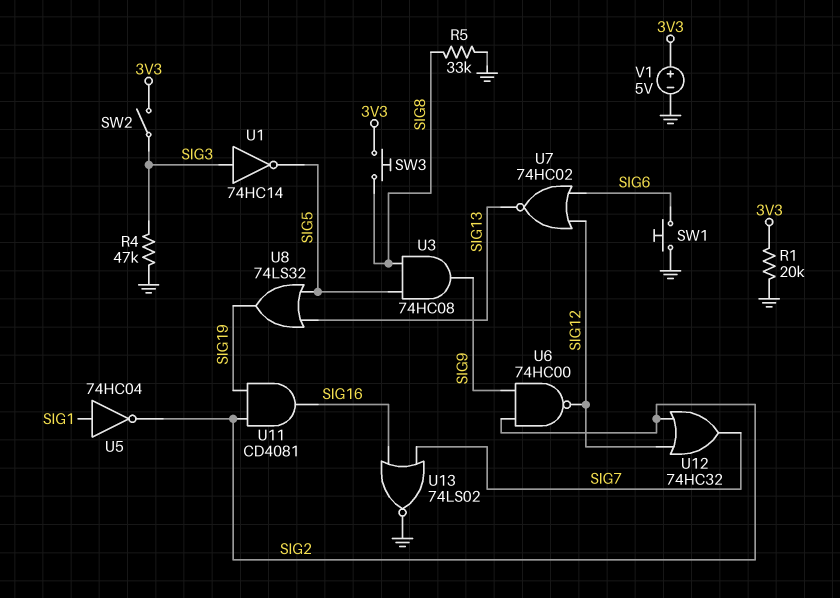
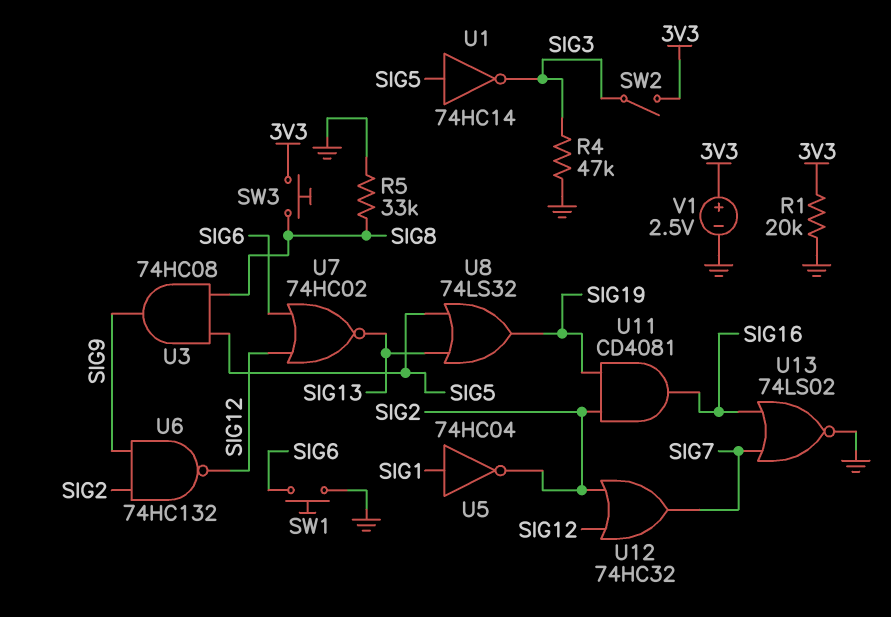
U1: NOT 74HC14 (in SIG3, out SIG5) -> NOT 74HC14 (in SIG5, out SIG3)
U6: NAND 74HC00 (in SIG2, in SIG9, out SIG12) -> NAND 74HC132 (in SIG2, in SIG9, out SIG12)
V1: 5V (plus 3V3, minus GND) -> 2.5V (plus 3V3, minus GND)

